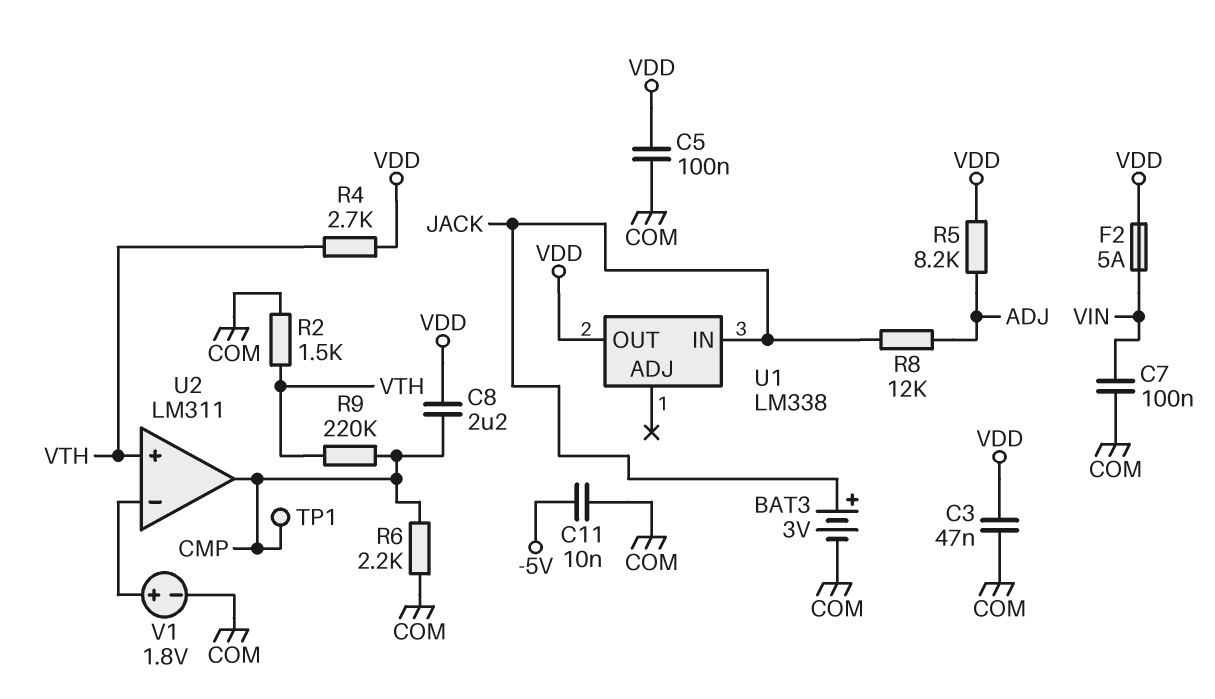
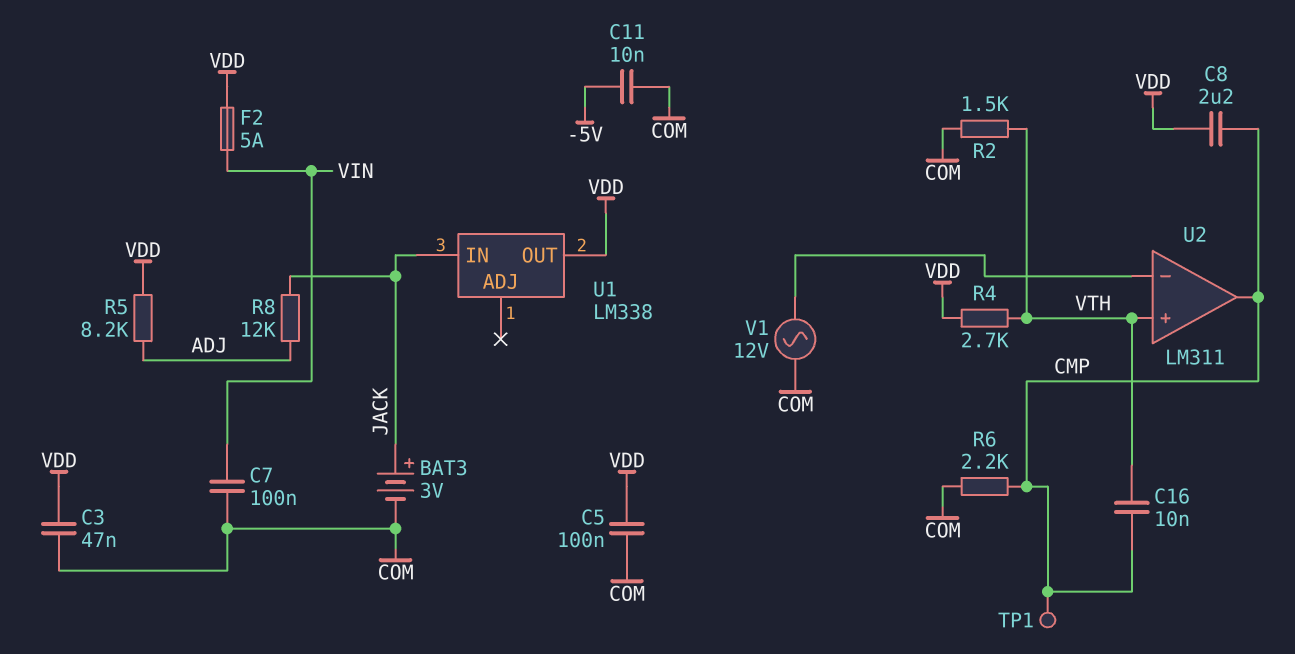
C16: none -> 10nF (CMP, VTH)
R9: 220k (CMP, VTH) -> none
V1: 1.8V (plus U2/in-, minus COM) -> AC 12V (COM, U2/in-)

